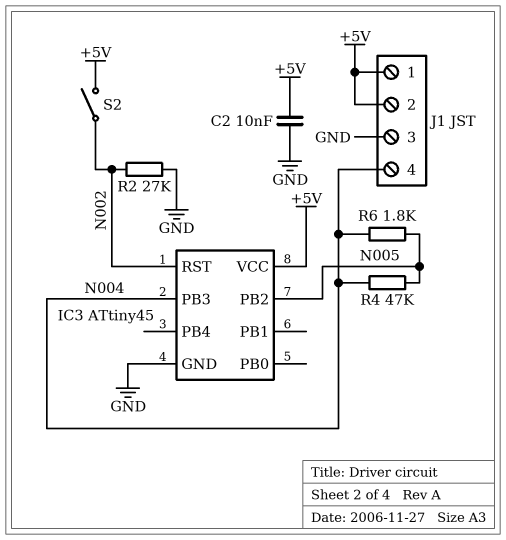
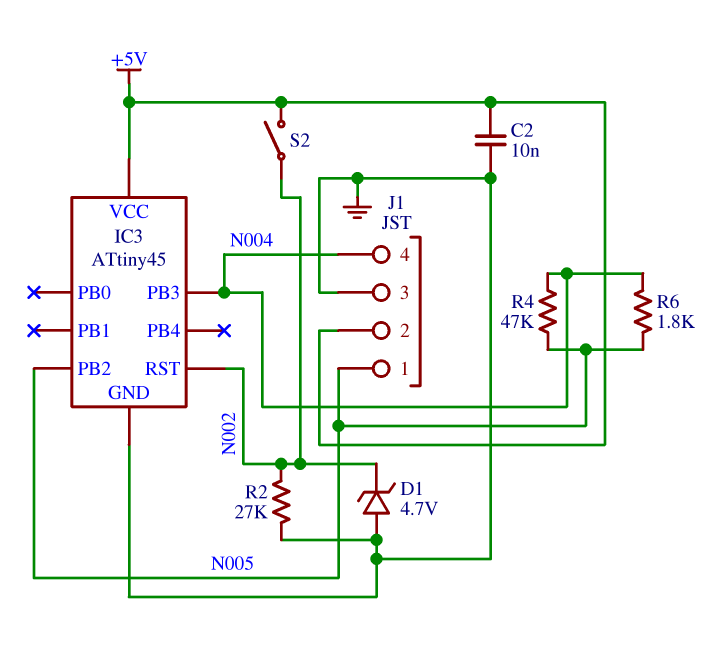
D1: none -> zener 4.7V (A GND, K N002)
J1 pin 1: +5V -> N005

